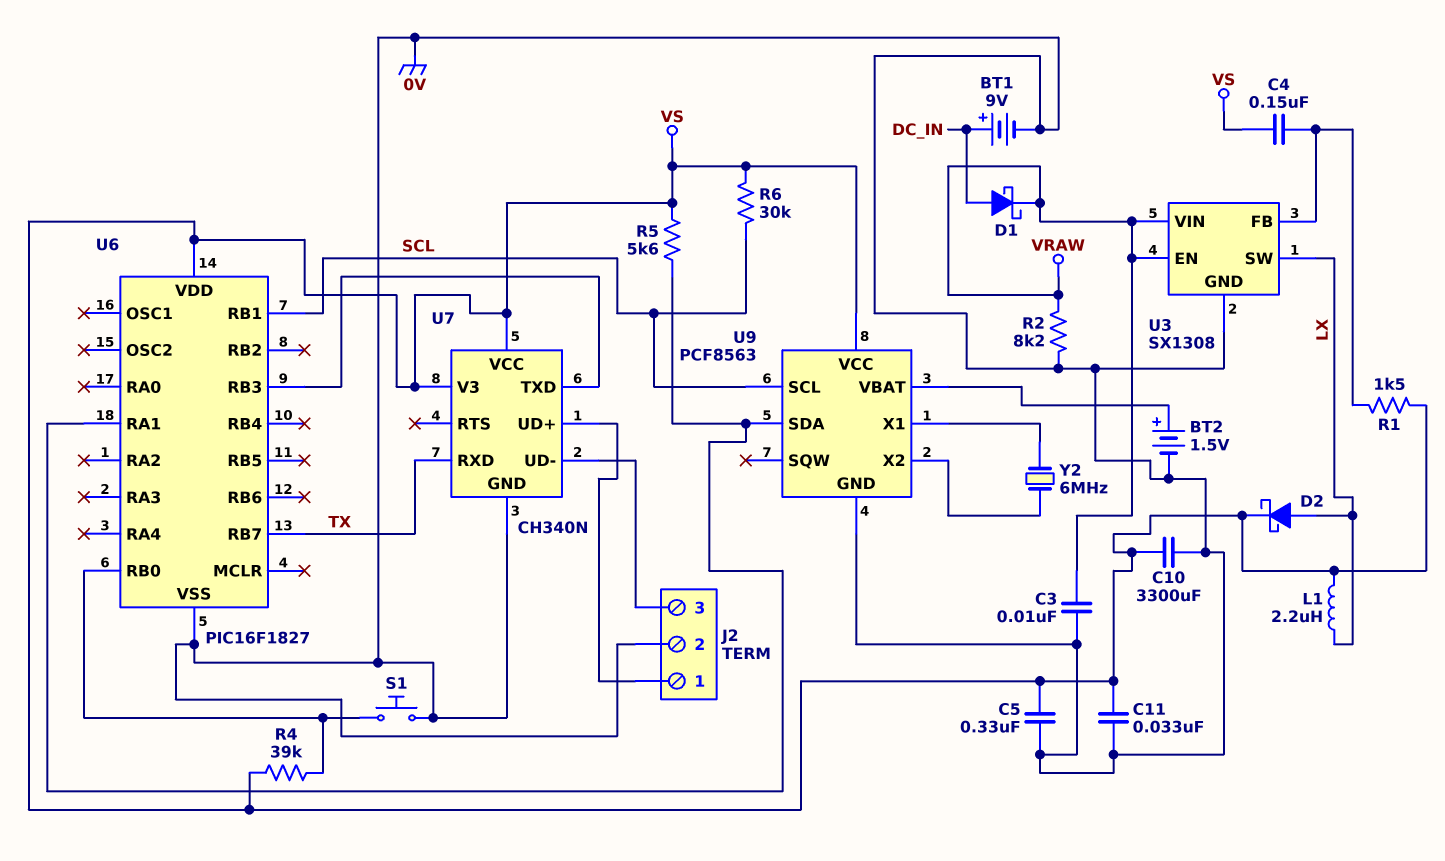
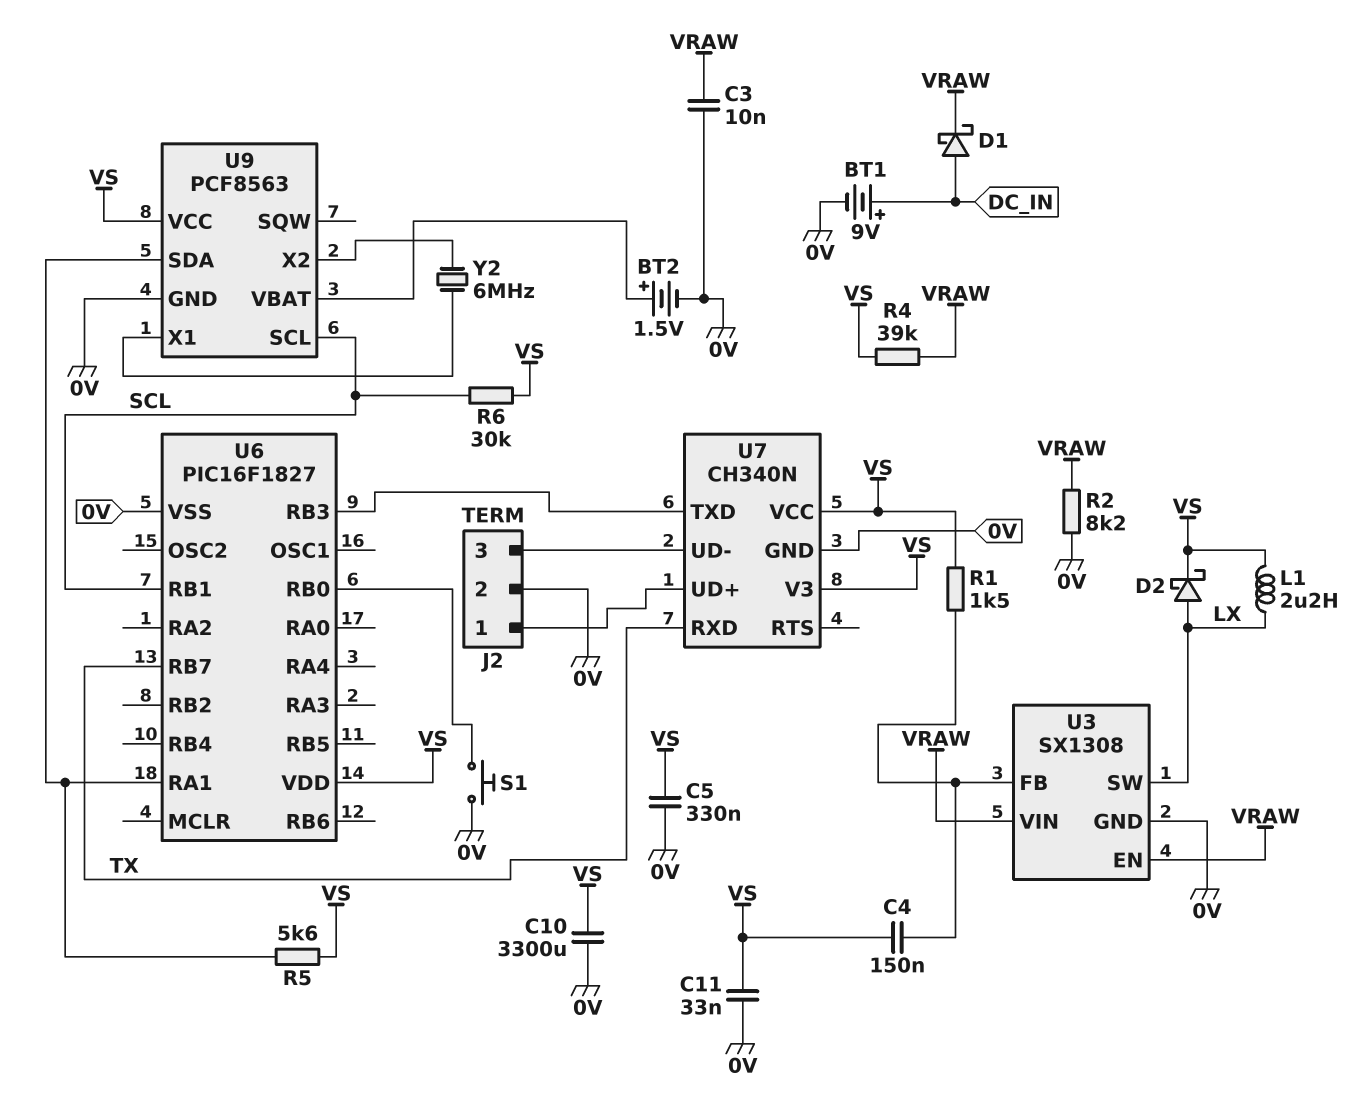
R4: 39k (U6/RB0, VS) -> 39k (VRAW, VS)

